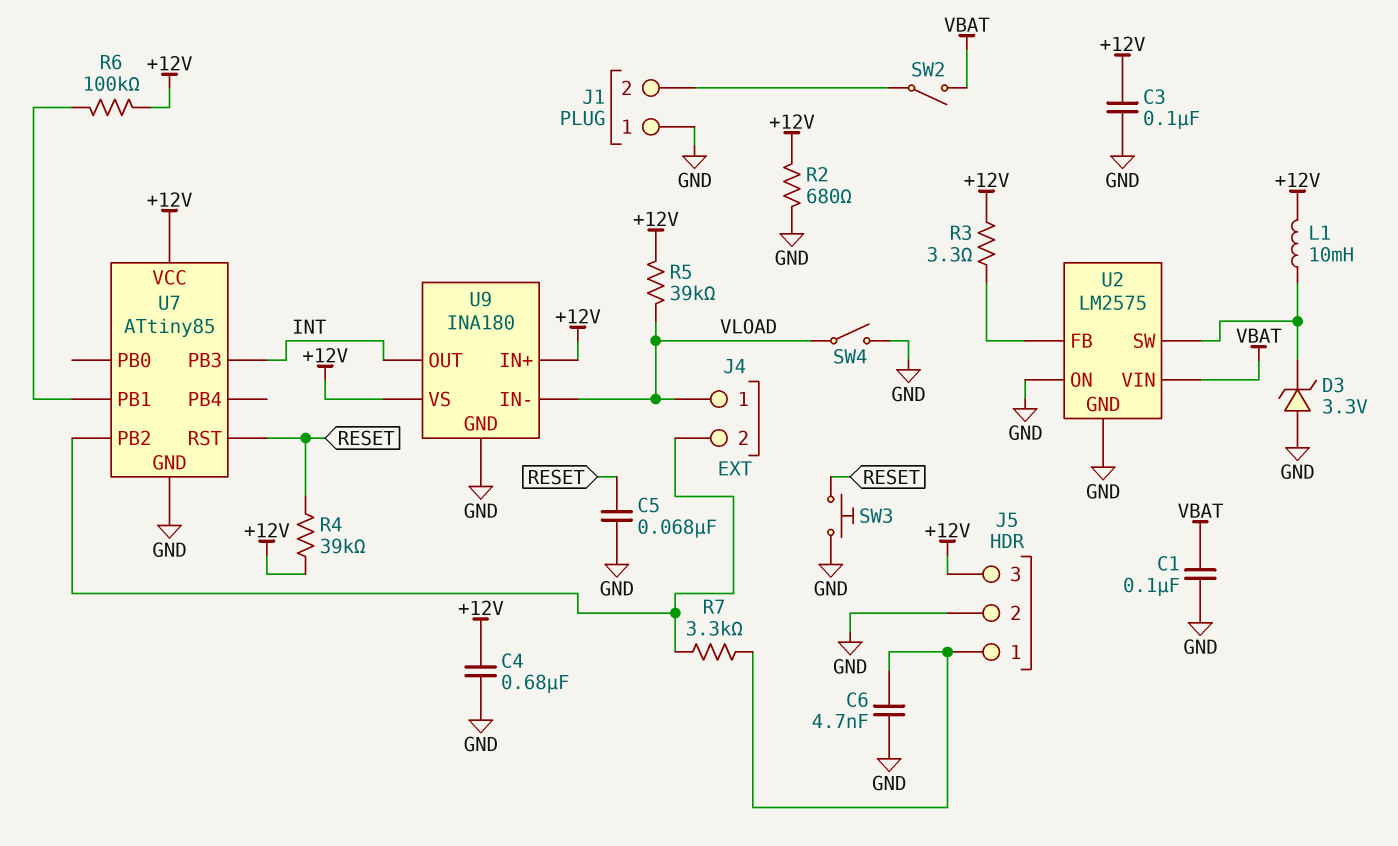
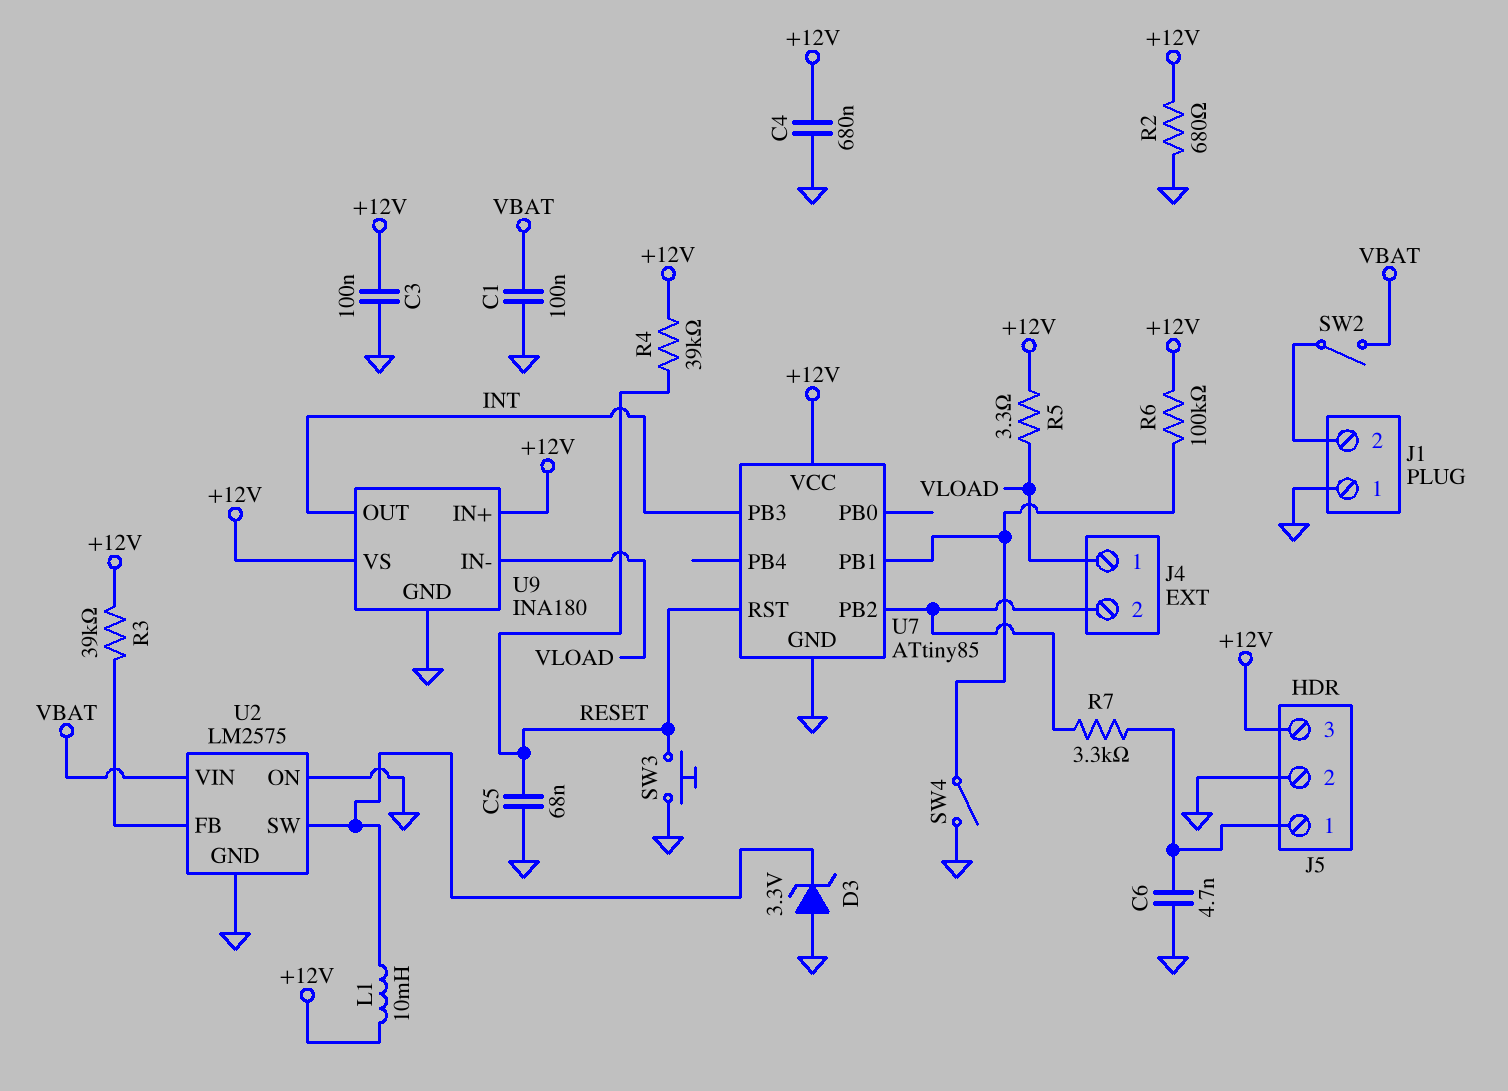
R3: 3.3 (+12V, U2/FB) -> 39k (+12V, U2/FB)
R5: 39k (+12V, VLOAD) -> 3.3 (+12V, VLOAD)
SW4: switch (GND, VLOAD) -> switch (GND, U7/PB1)

